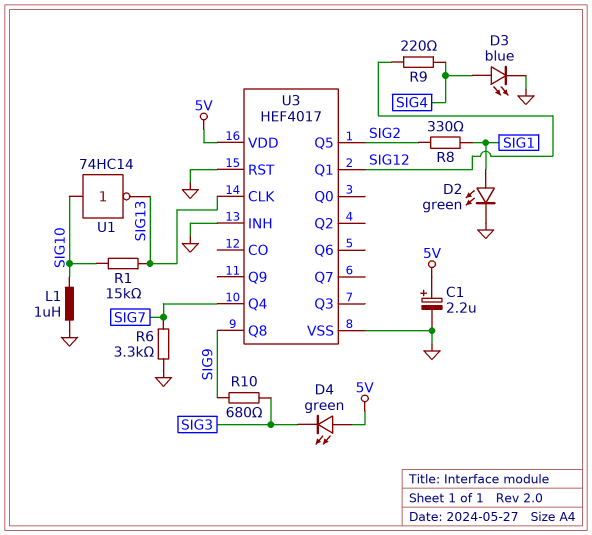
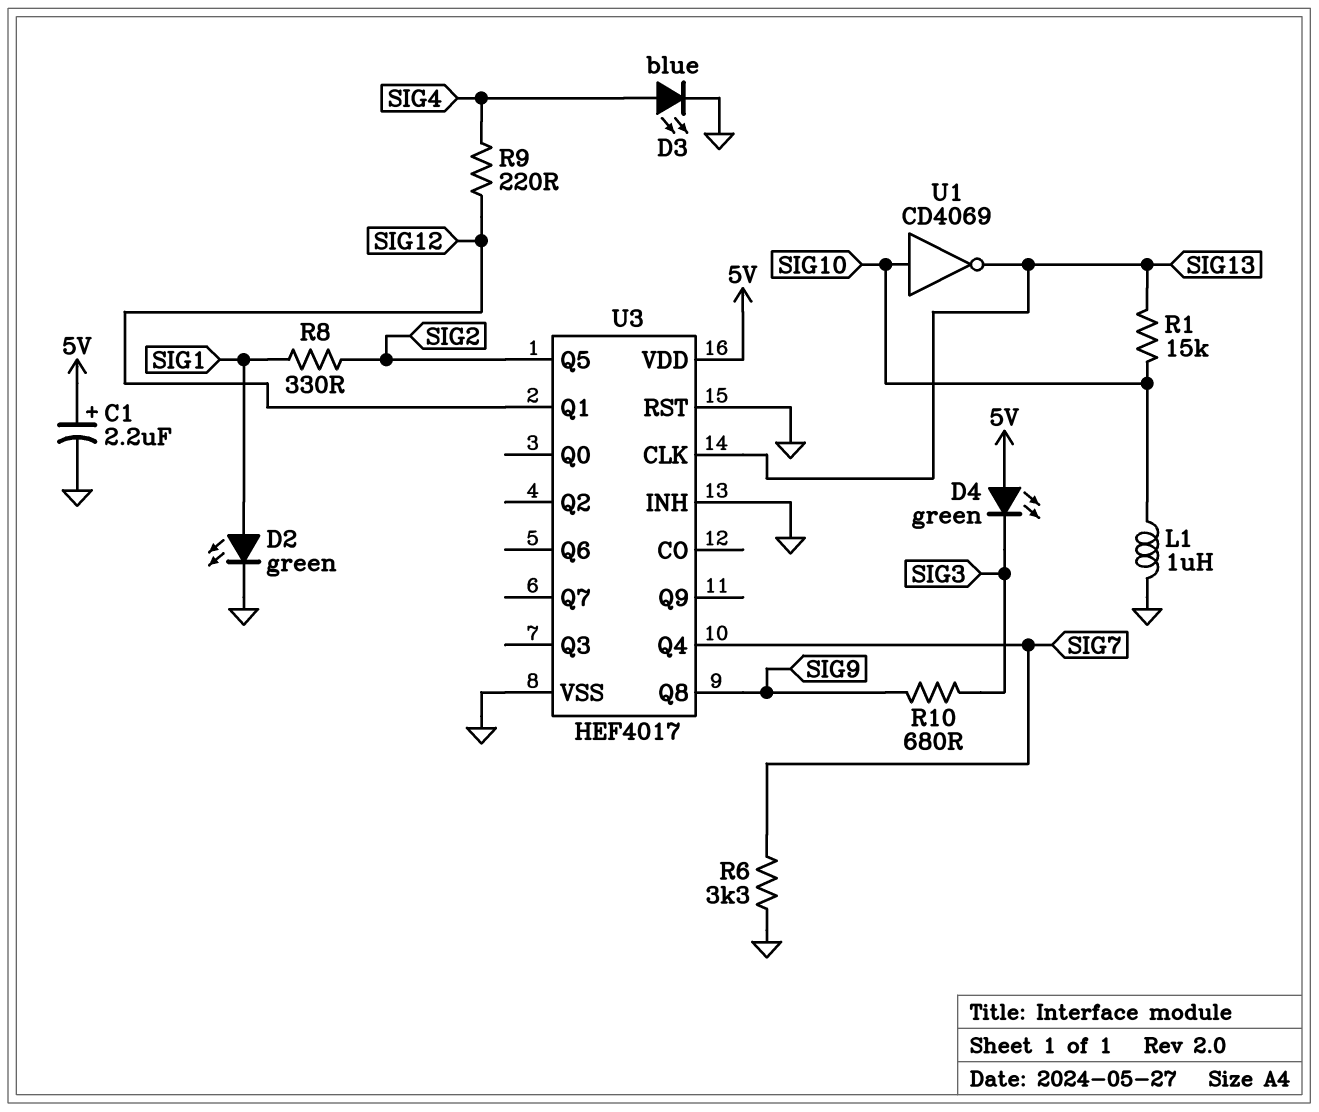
U1: NOT 74HC14 (in SIG10, out SIG13) -> NOT CD4069 (in SIG10, out SIG13)

